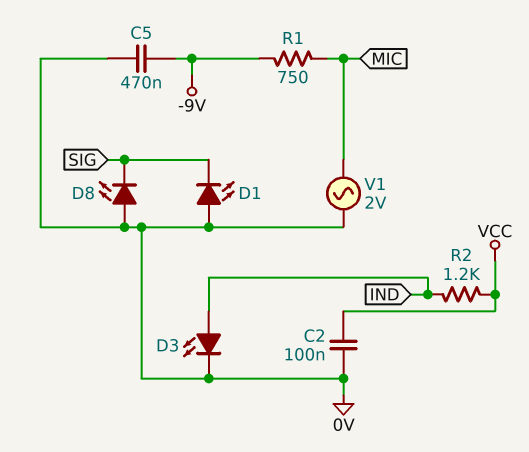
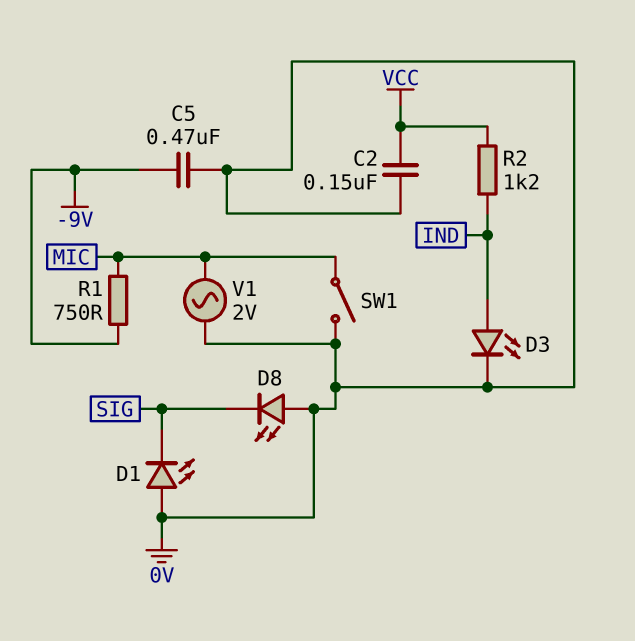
C2: 100nF (0V, VCC) -> 150nF (0V, VCC)
SW1: none -> switch (0V, MIC)

